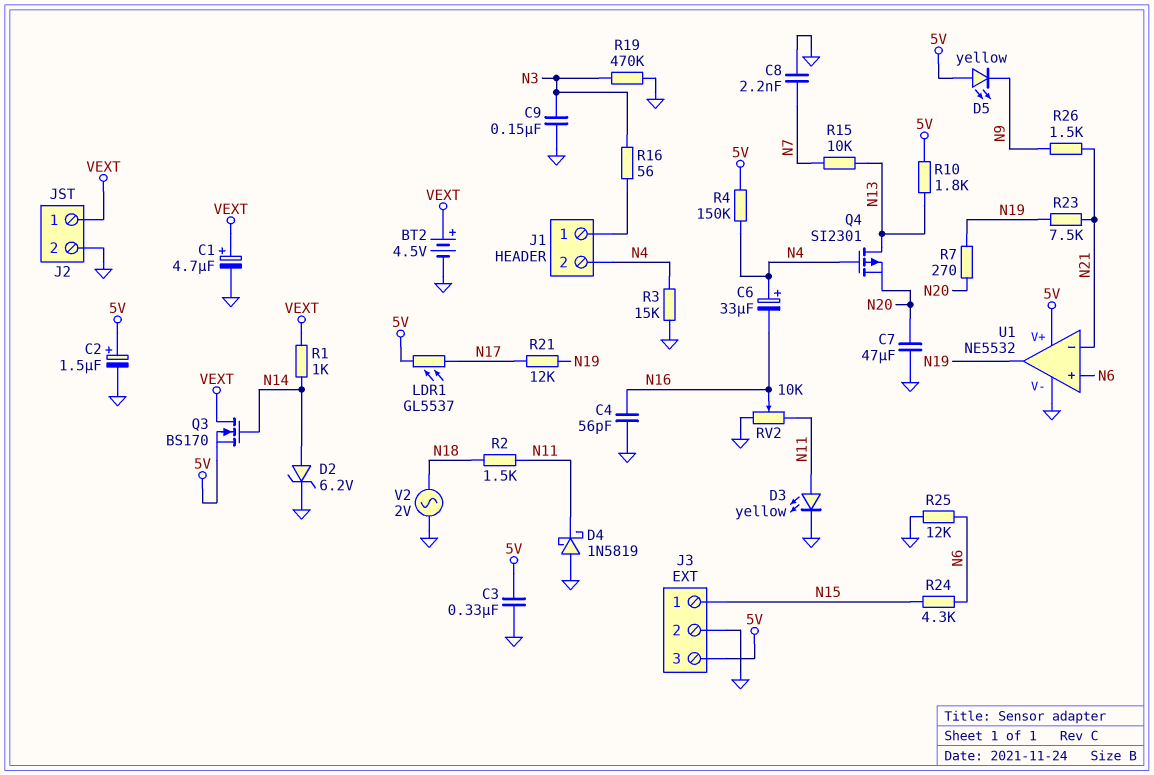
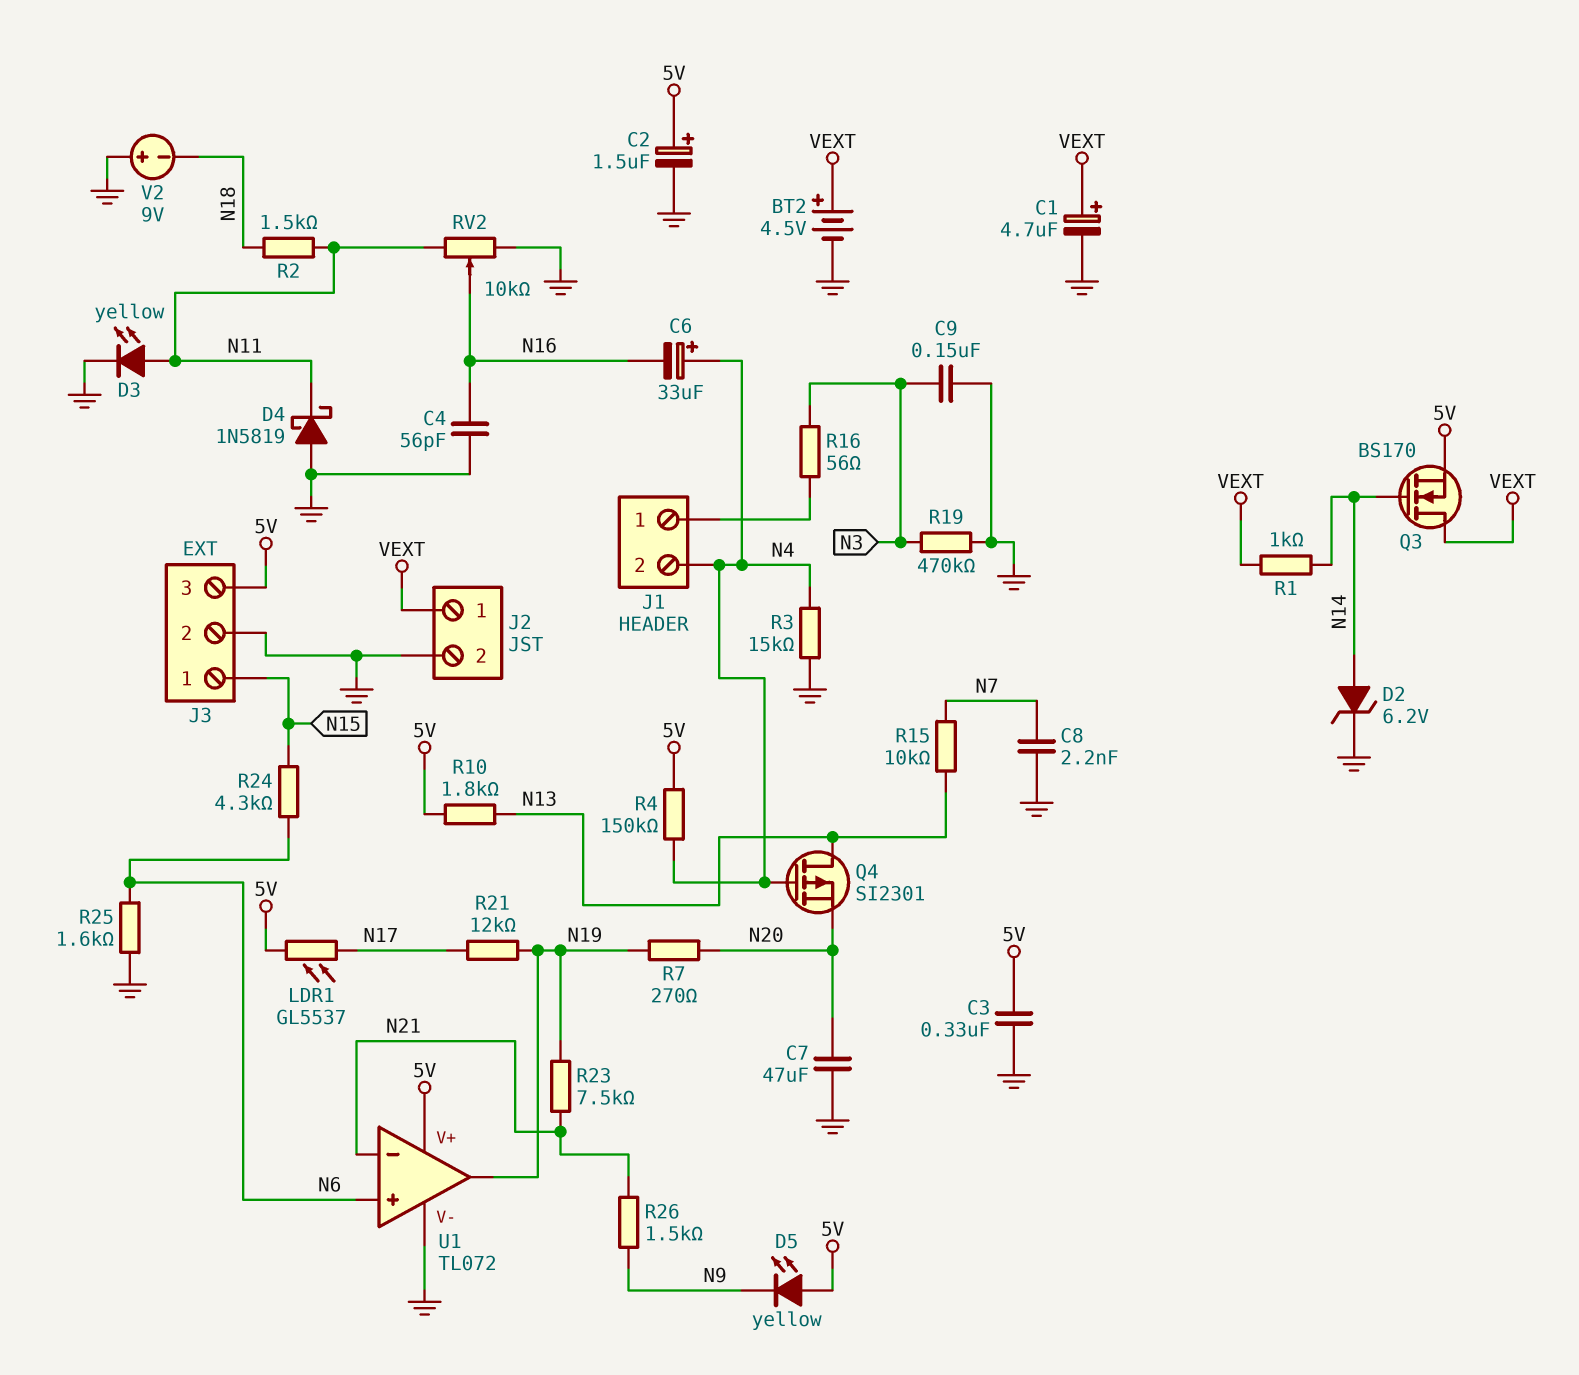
R25: 12k (GND, N6) -> 1.6k (GND, N6)
U1: NE5532 -> TL072
V2: AC 2V (GND, N18) -> 9V (plus GND, minus N18)

